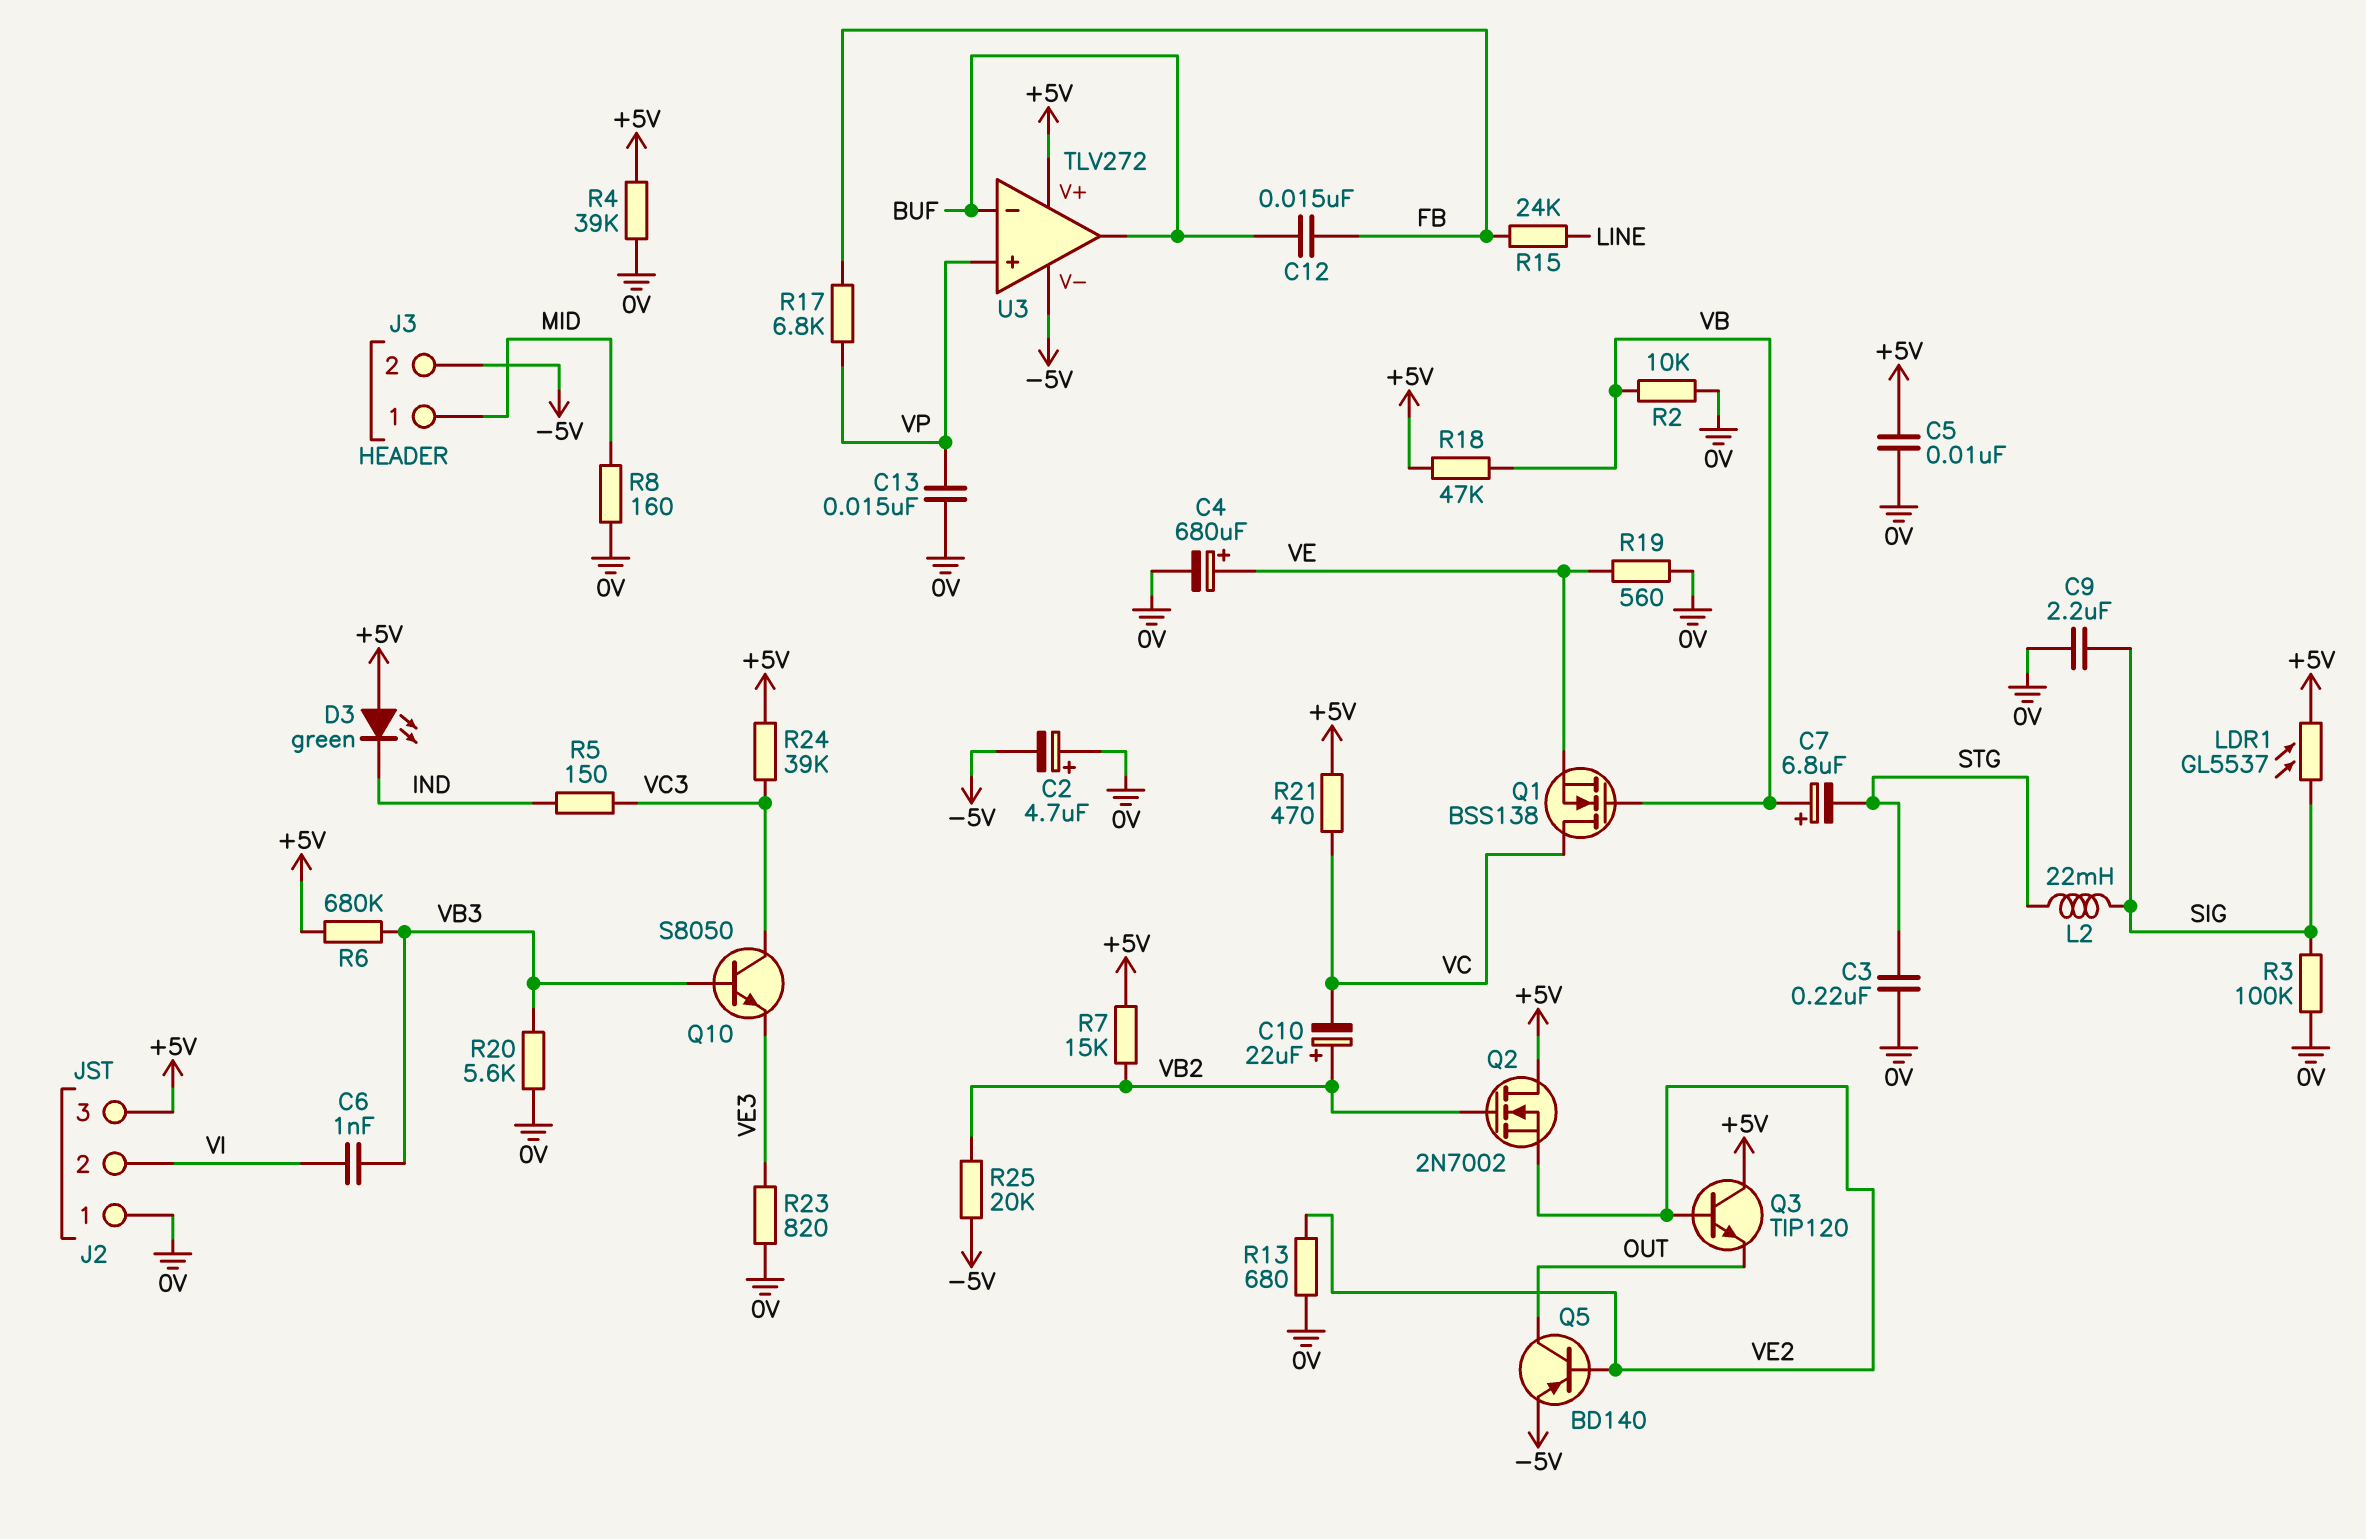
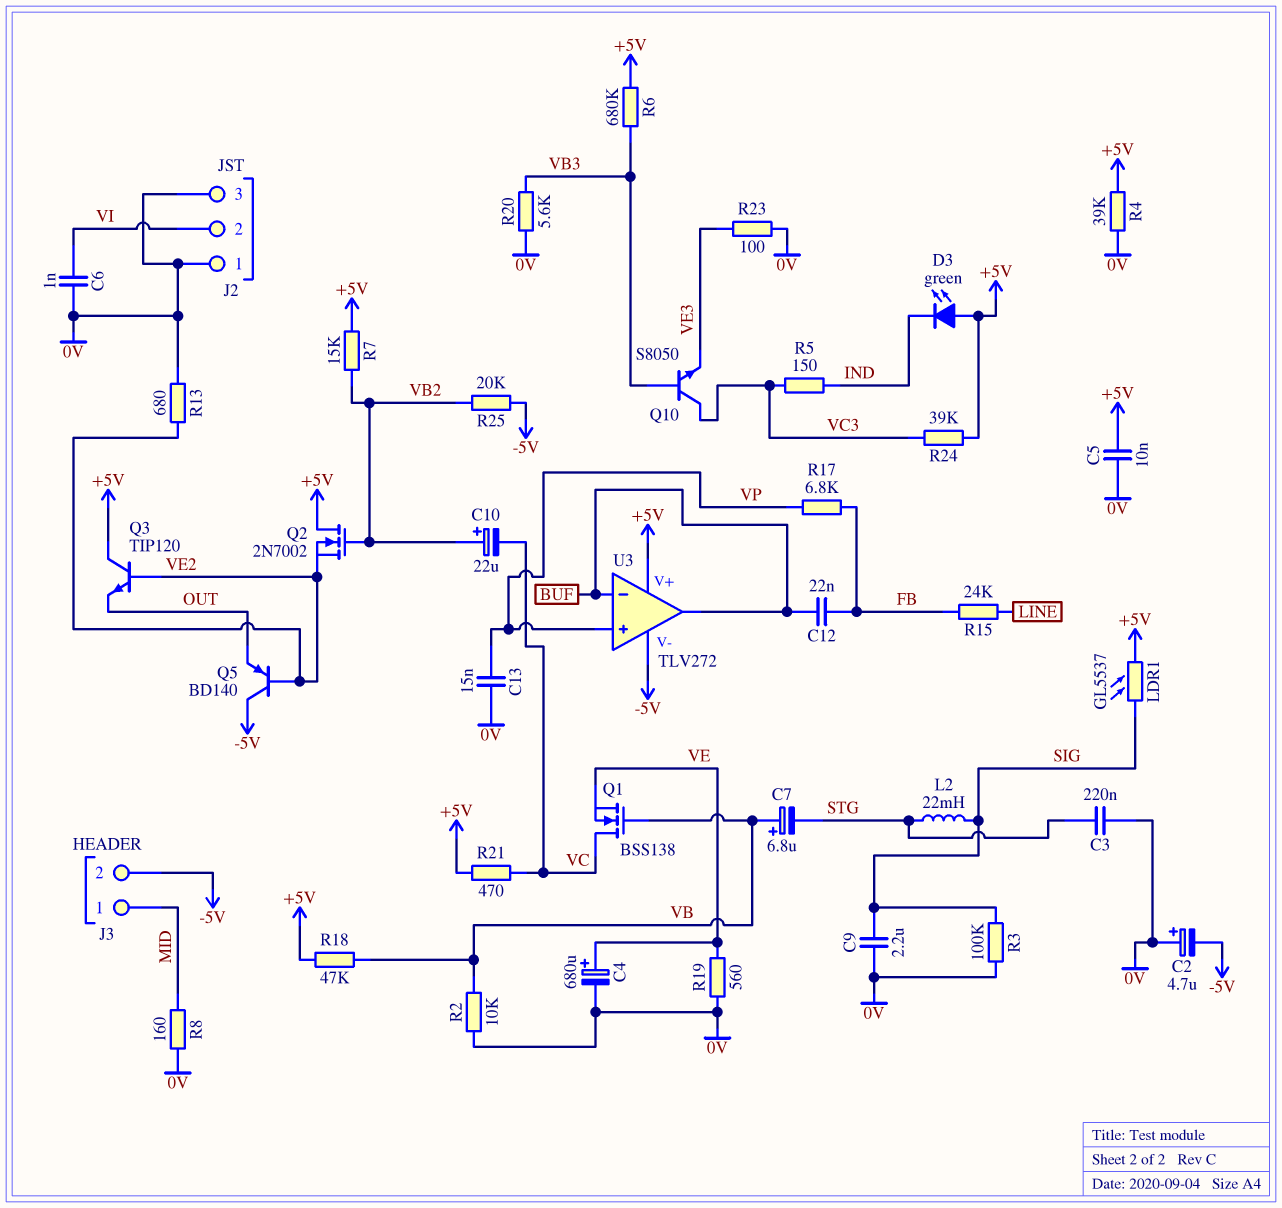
C6: 1nF (VB3, VI) -> 1nF (0V, VI)
C12: 15nF (BUF, FB) -> 22nF (BUF, FB)
J2 pin 3: +5V -> 0V
Q5: PNP BD140 (B VE2, C OUT, E -5V) -> PNP BD140 (B VE2, C -5V, E OUT)
R23: 820 (0V, VE3) -> 100 (0V, VE3)

